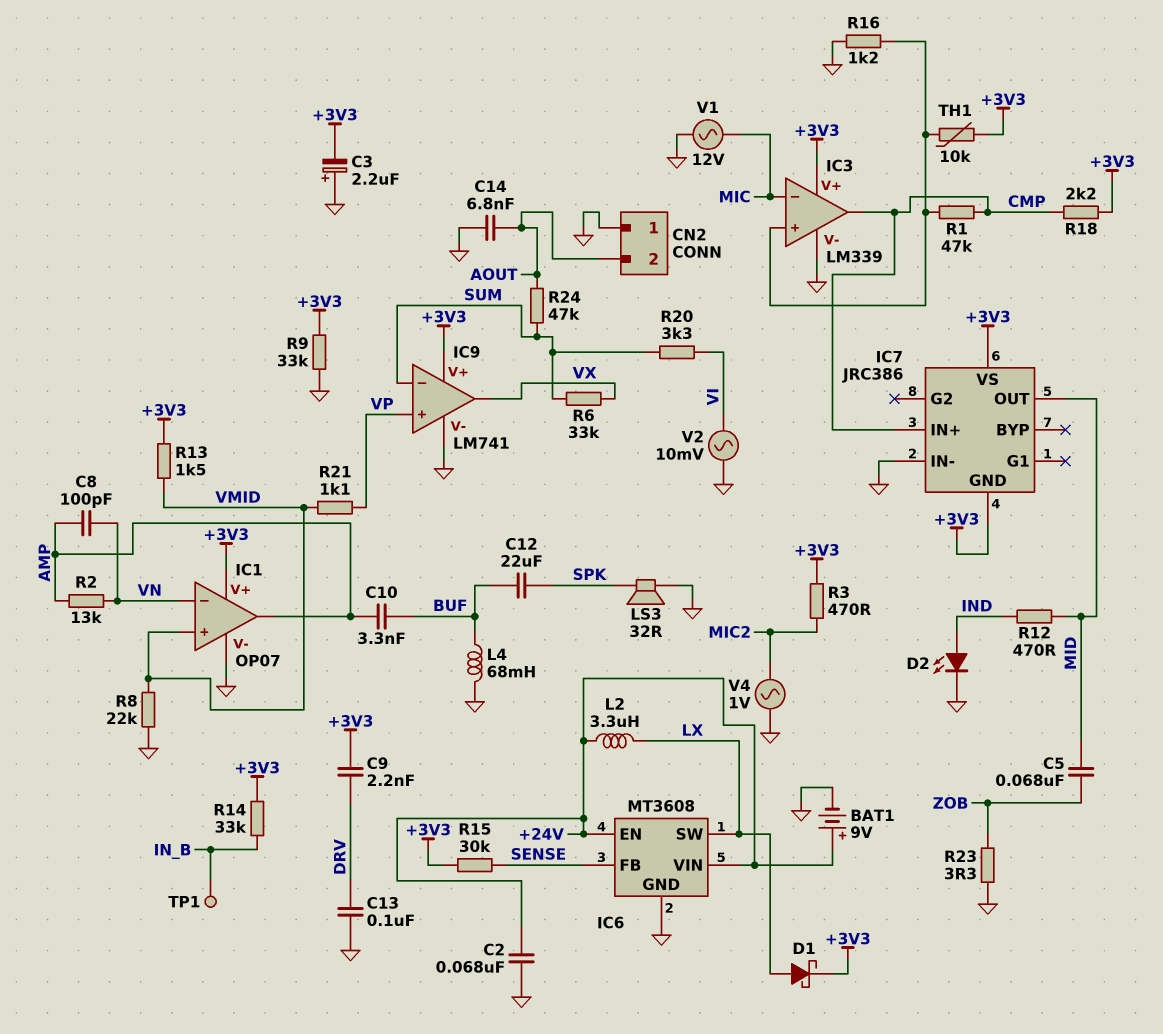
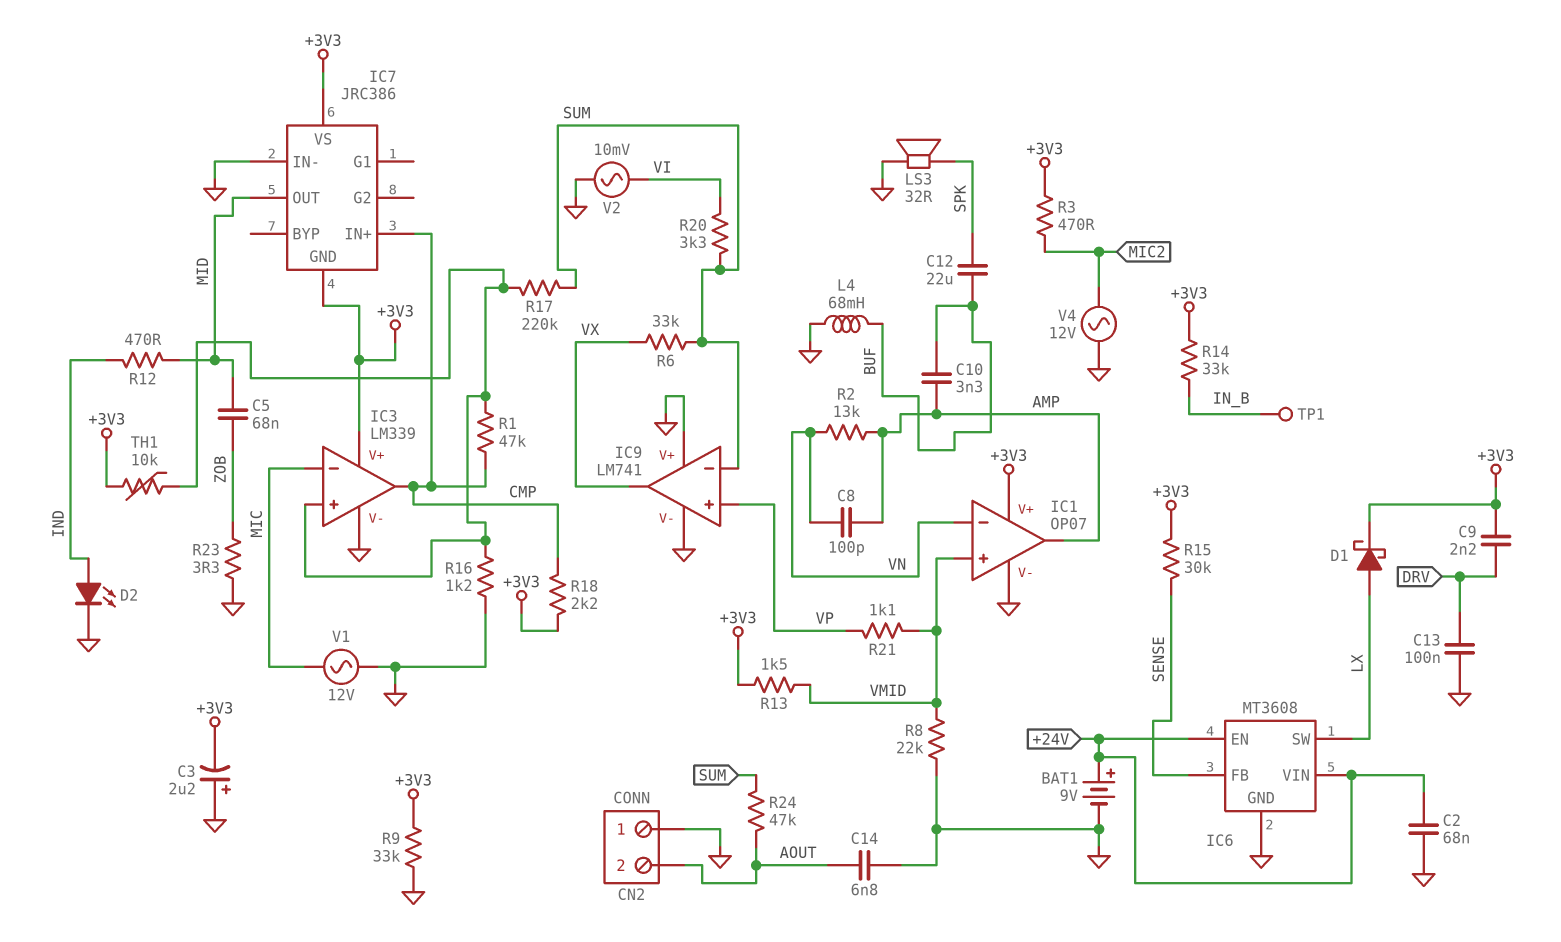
IC9 pin V+: +3V3 -> GND
L2: 3.3uH (+24V, LX) -> none
R17: none -> 220k (IC3/in+, SUM)
V4: AC 1V (GND, MIC2) -> AC 12V (GND, MIC2)

